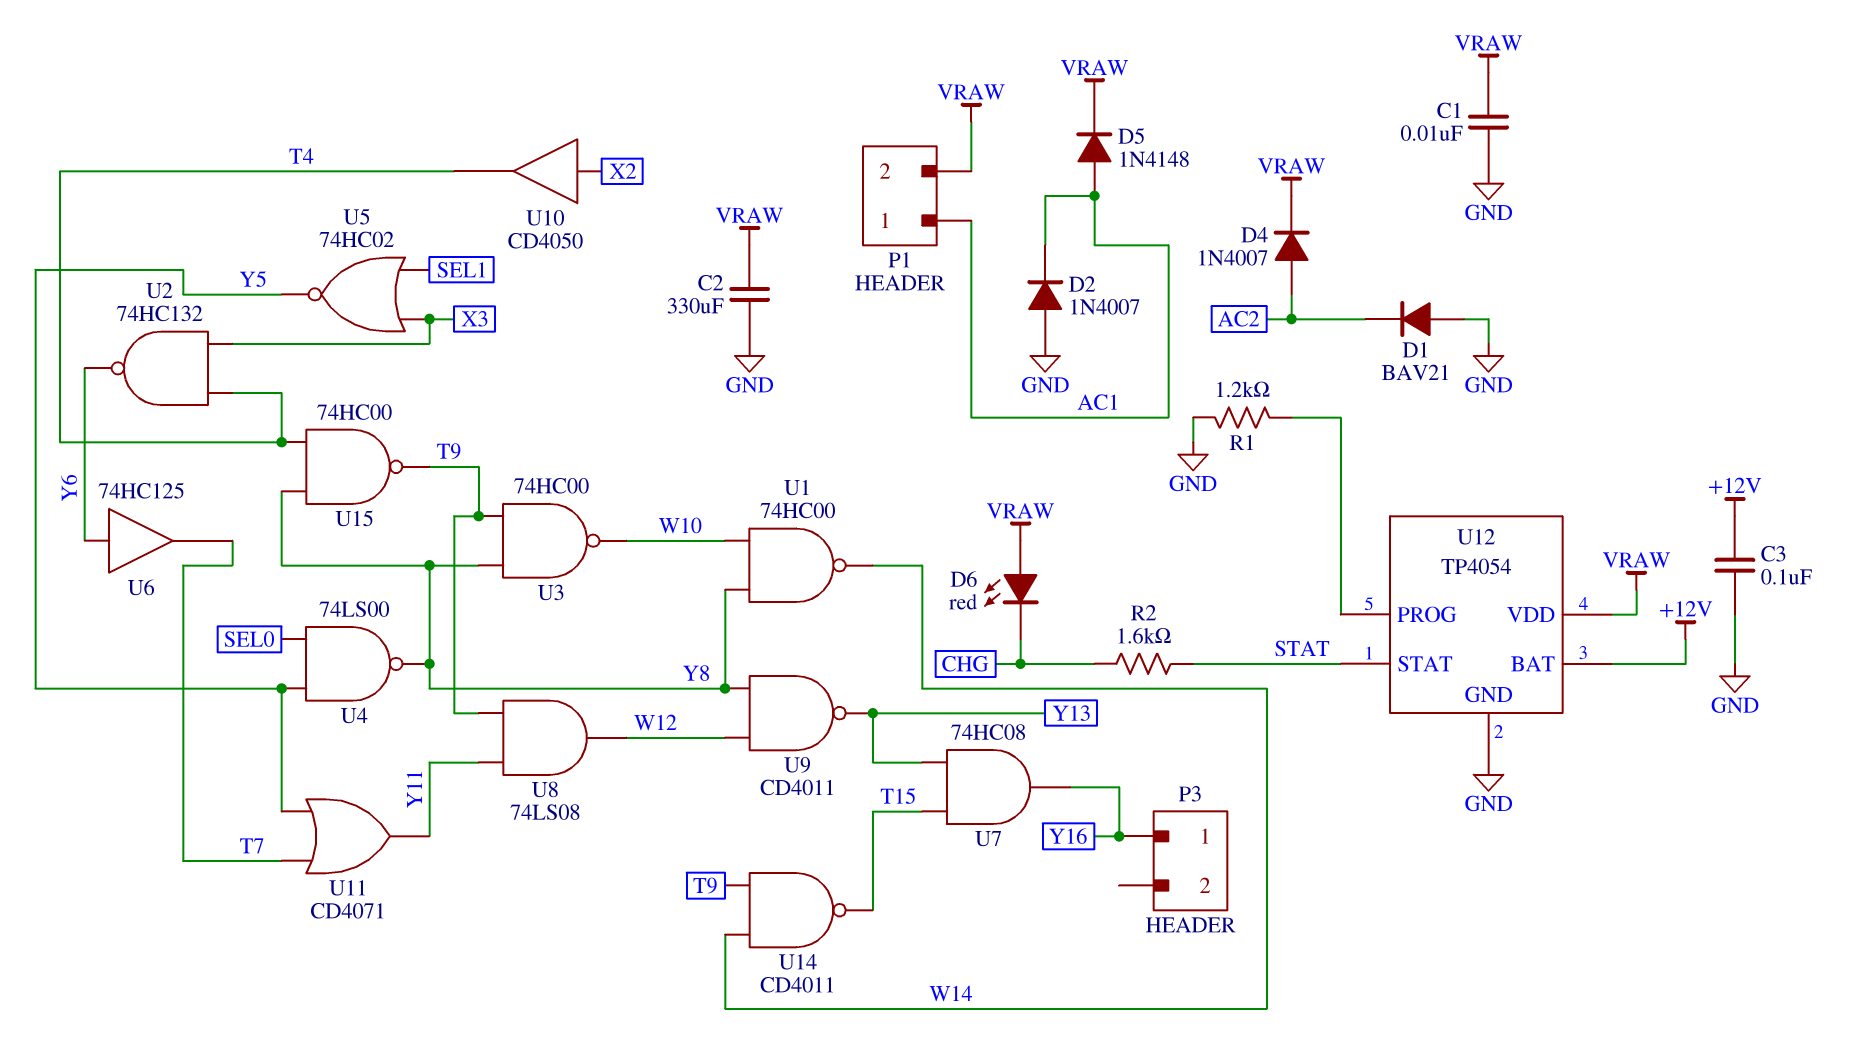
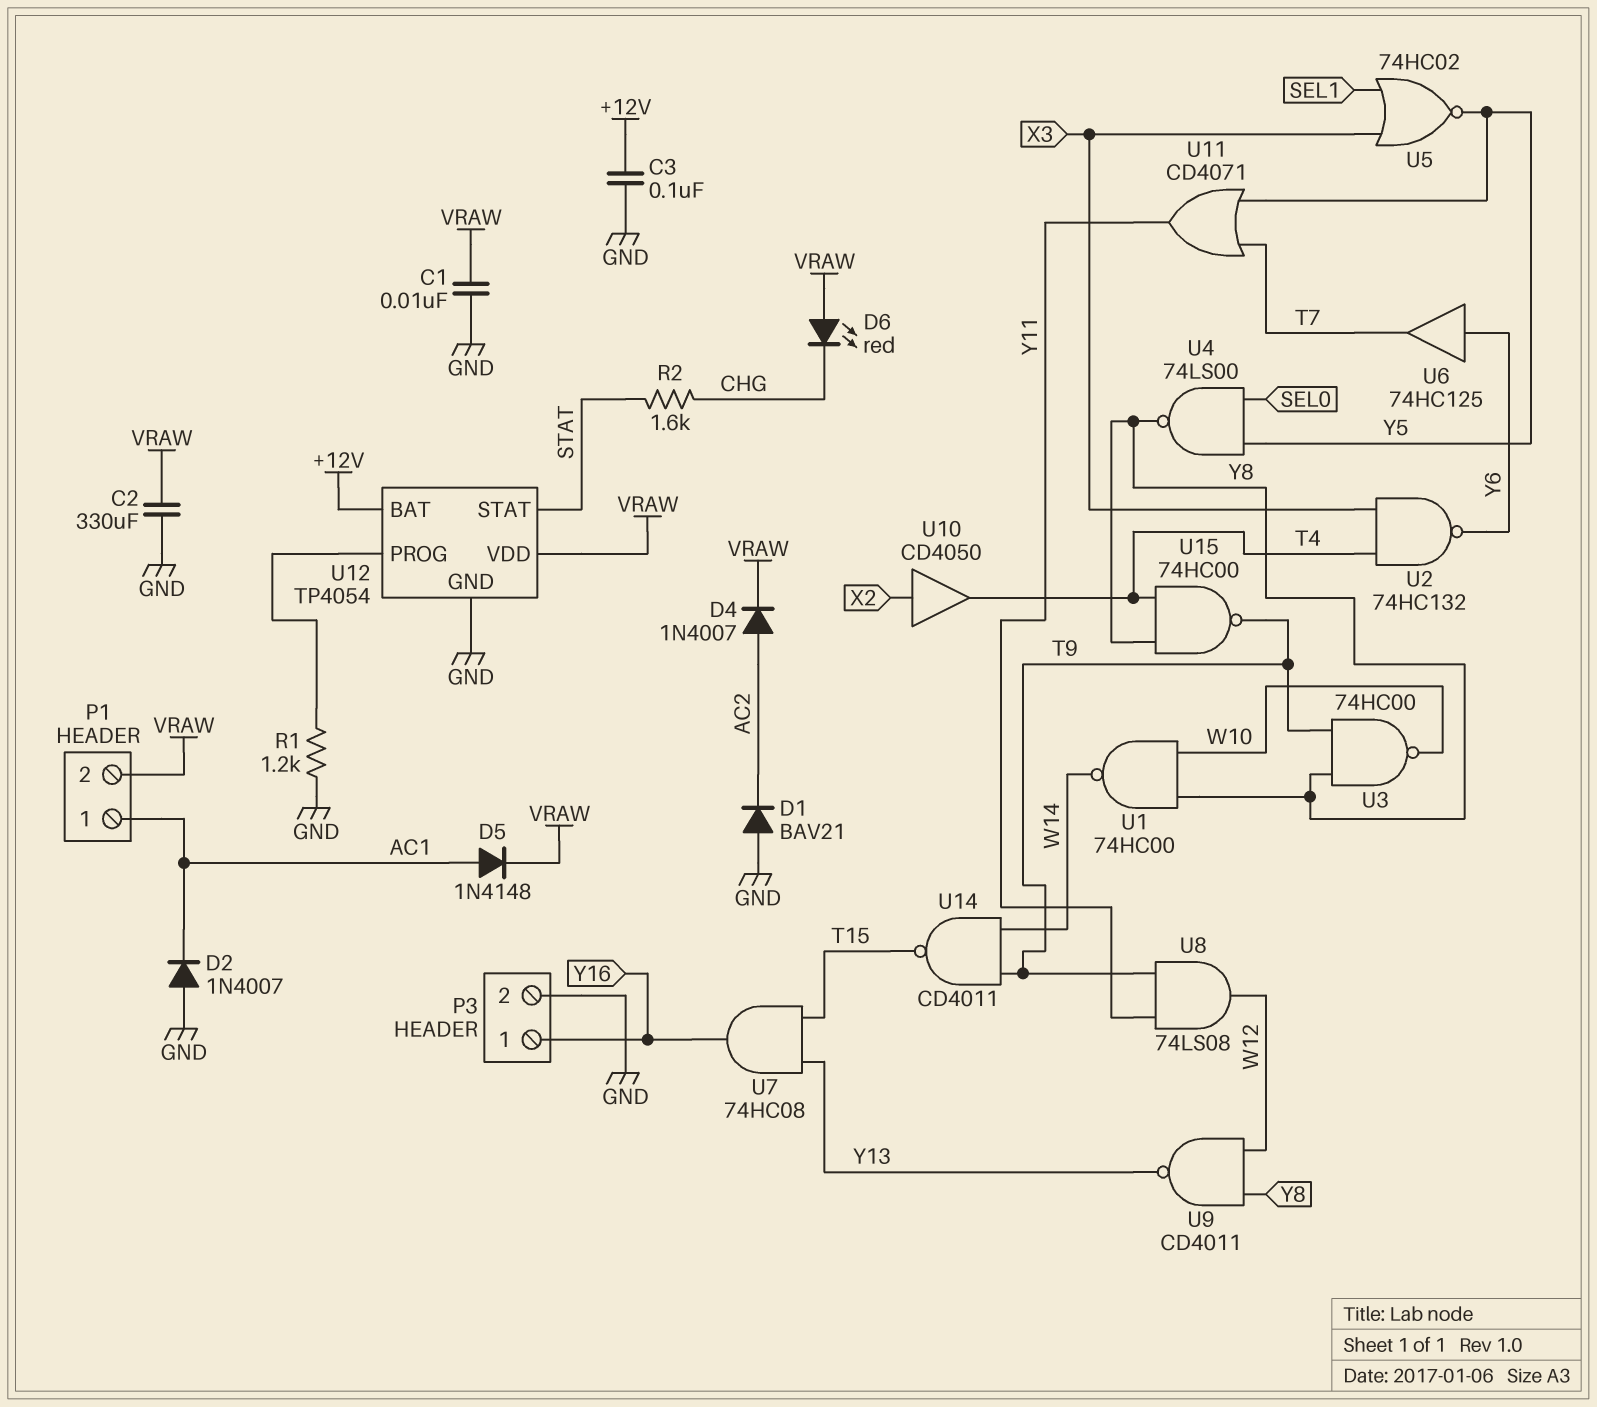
P3 pin 2: none -> GND

